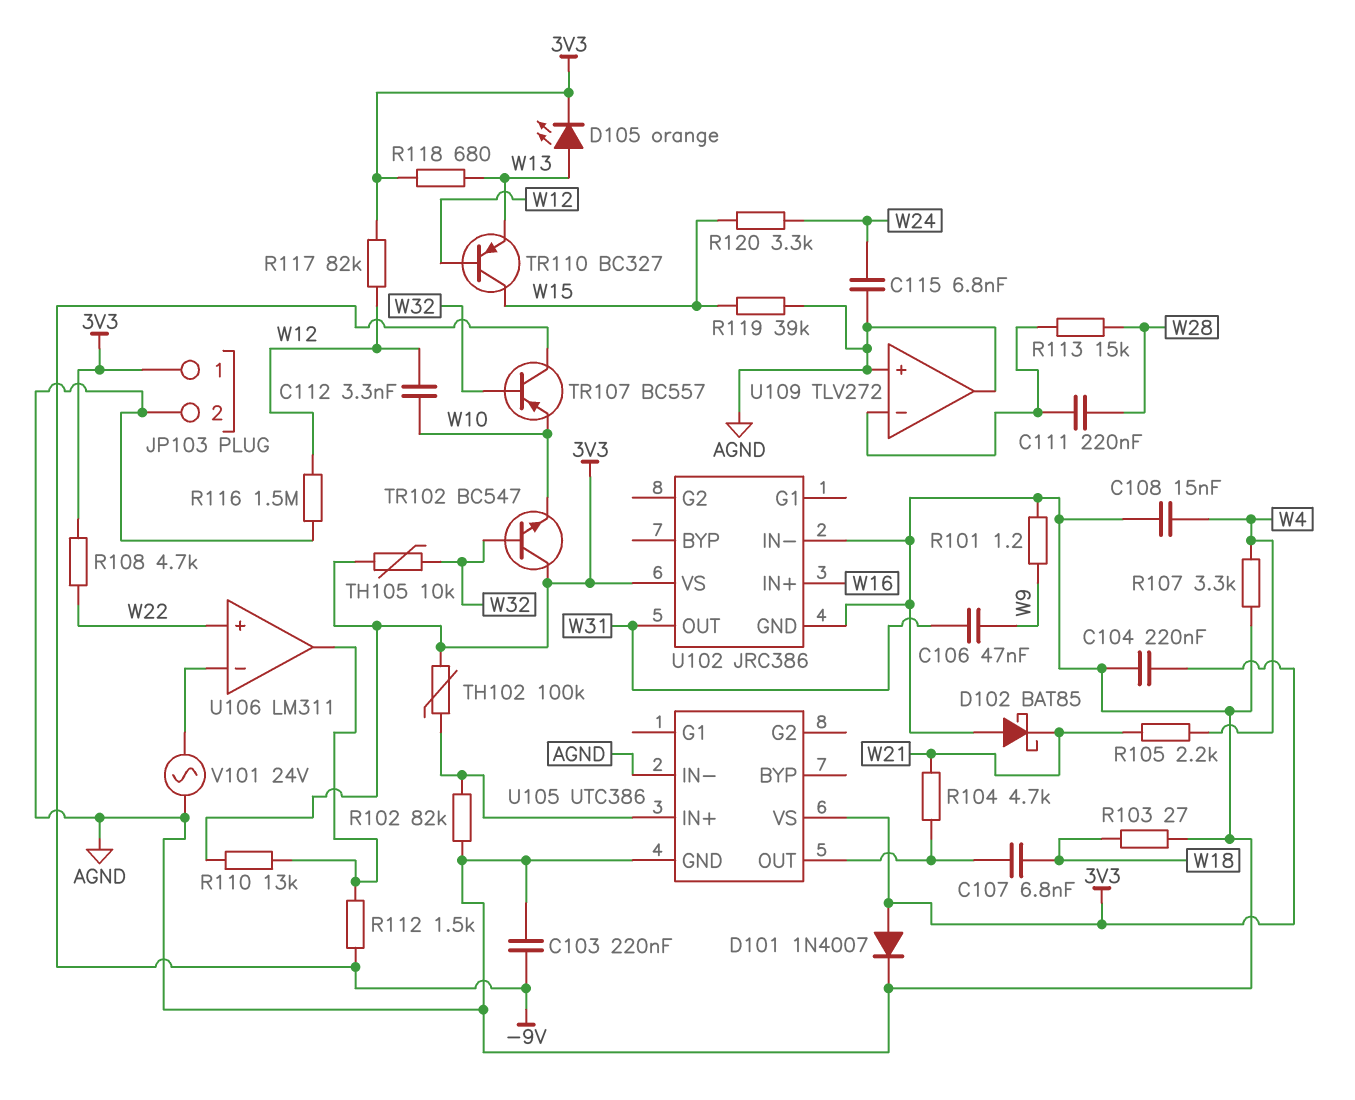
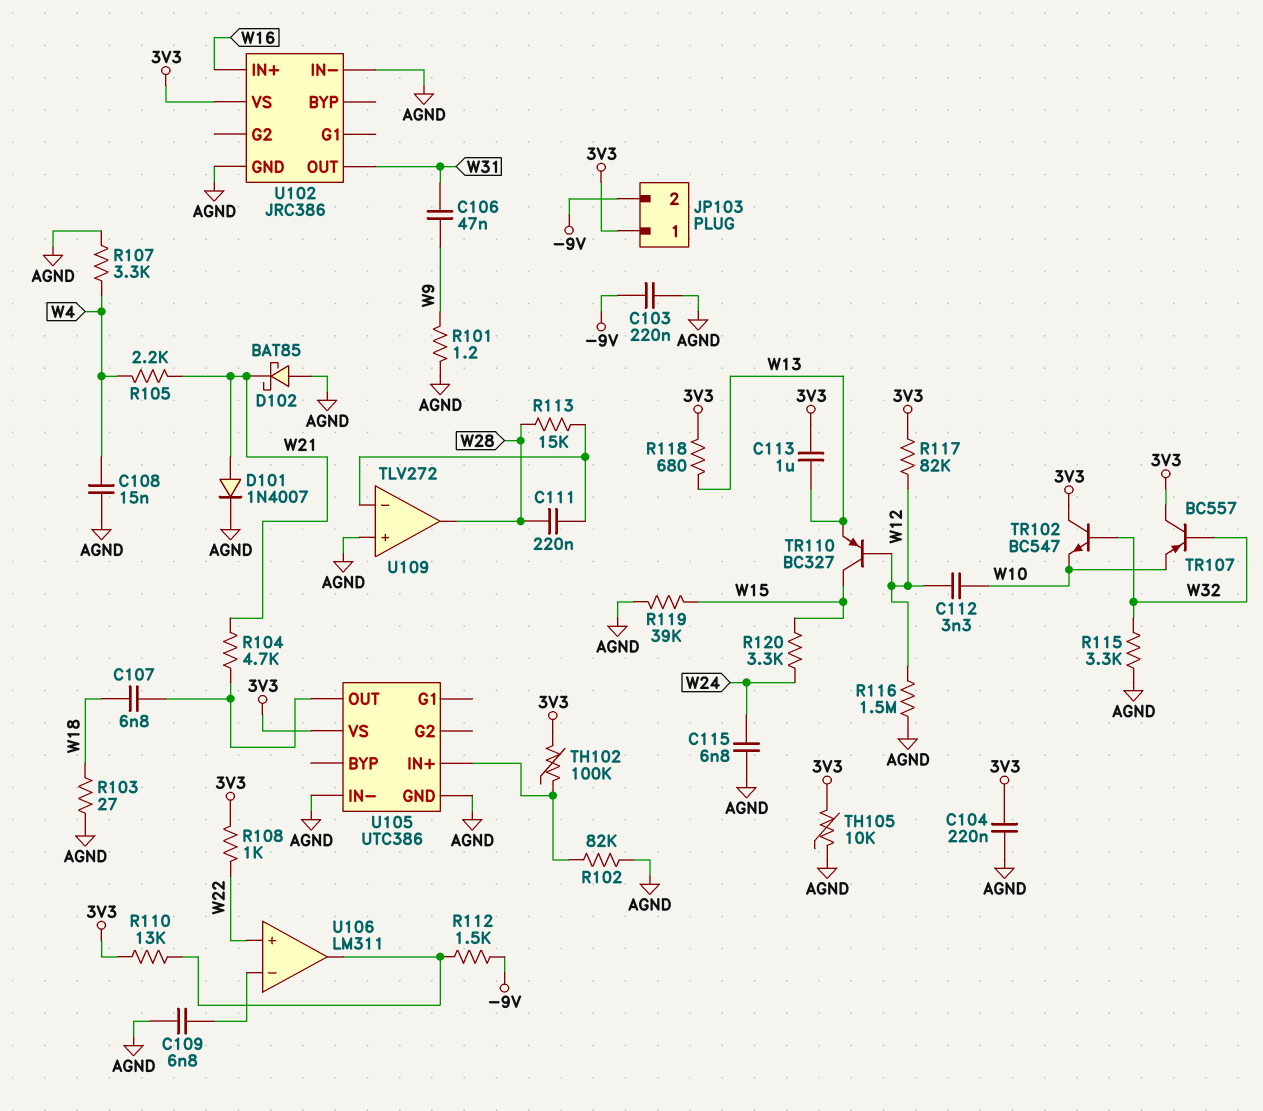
C109: none -> 6.8nF (AGND, U106/in-)
C113: none -> 1uF (3V3, W13)
D101: diode 1N4007 (A 3V3, K AGND) -> diode 1N4007 (A W21, K AGND)
D105: LED orange (A W13, K 3V3) -> none
JP103 pin 2: AGND -> -9V
R108: 4.7k (3V3, W22) -> 1k (3V3, W22)
R115: none -> 3.3k (AGND, W32)
TH105: 10k (3V3, W32) -> 10k (3V3, AGND)
TR107: PNP BC557 (B W32, C -9V, E W10) -> PNP BC557 (B W32, C 3V3, E W10)
U109 pin out: AGND -> W28
V101: AC 24V (AGND, U106/in-) -> none

